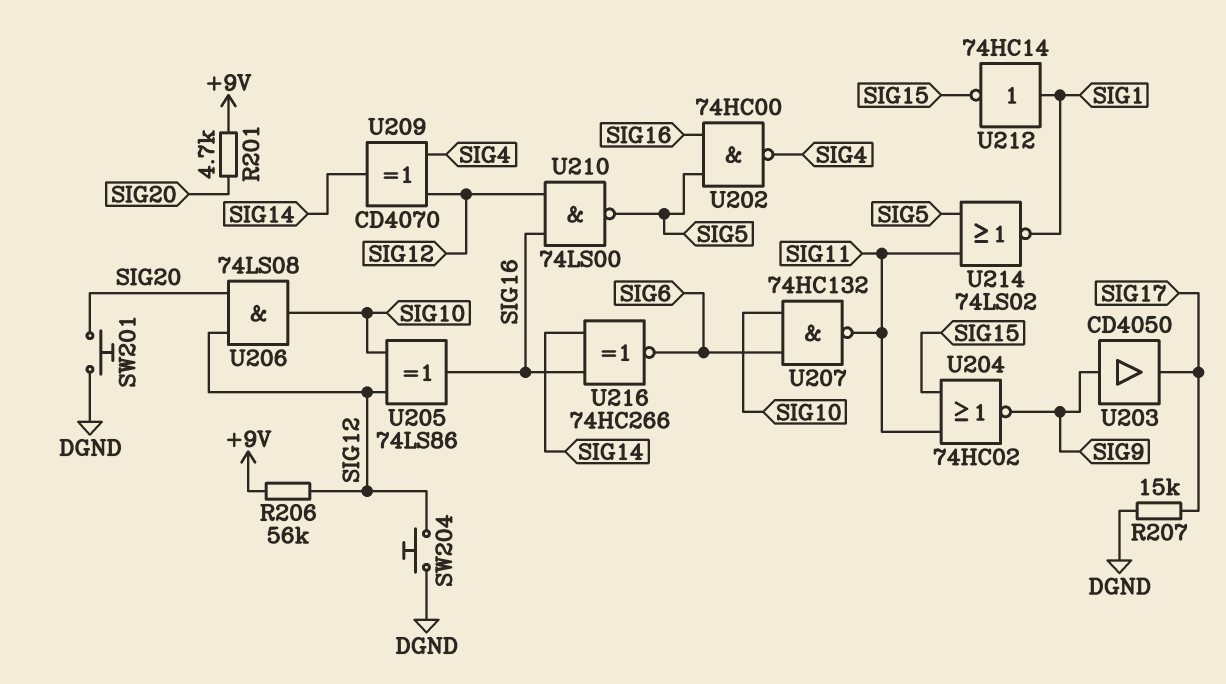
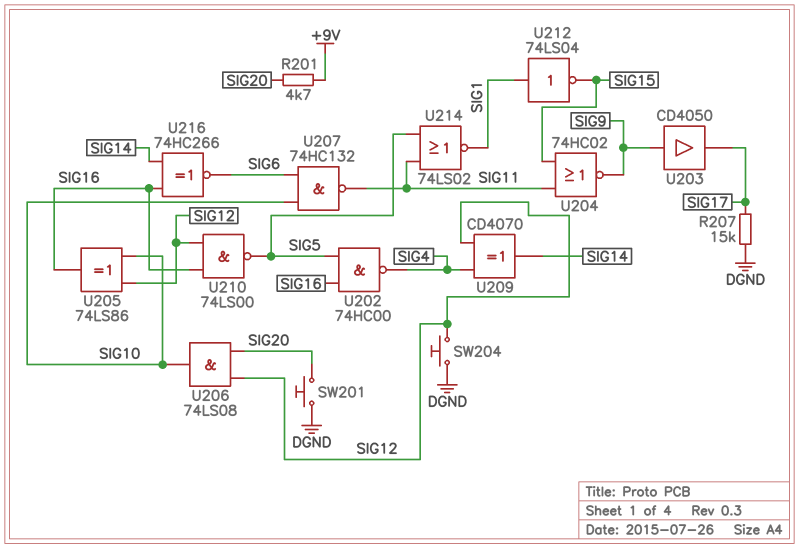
R206: 56k (+9V, SIG12) -> none
U212: NOT 74HC14 (in SIG1, out SIG15) -> NOT 74LS04 (in SIG1, out SIG15)

